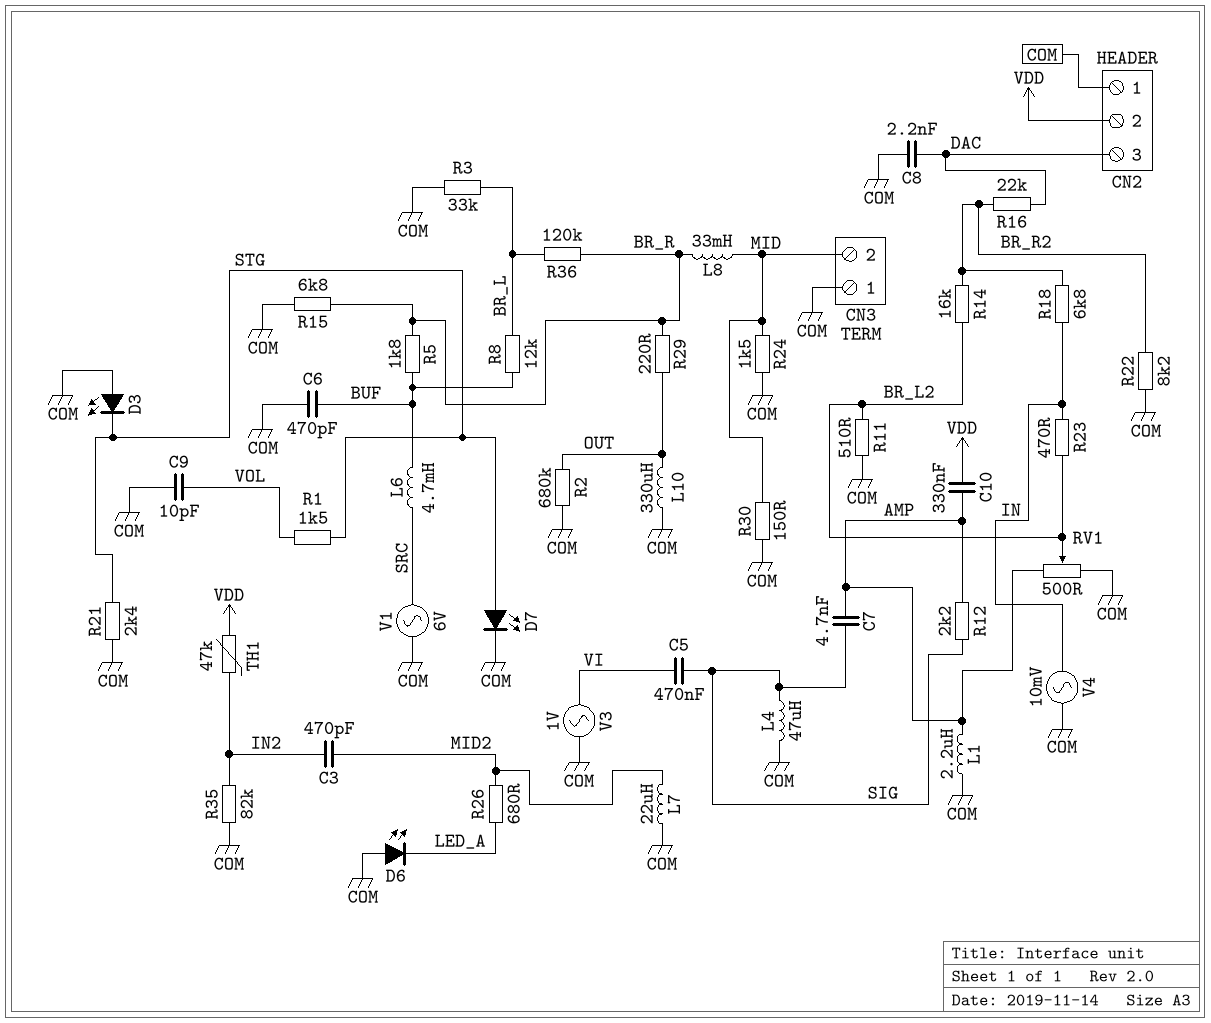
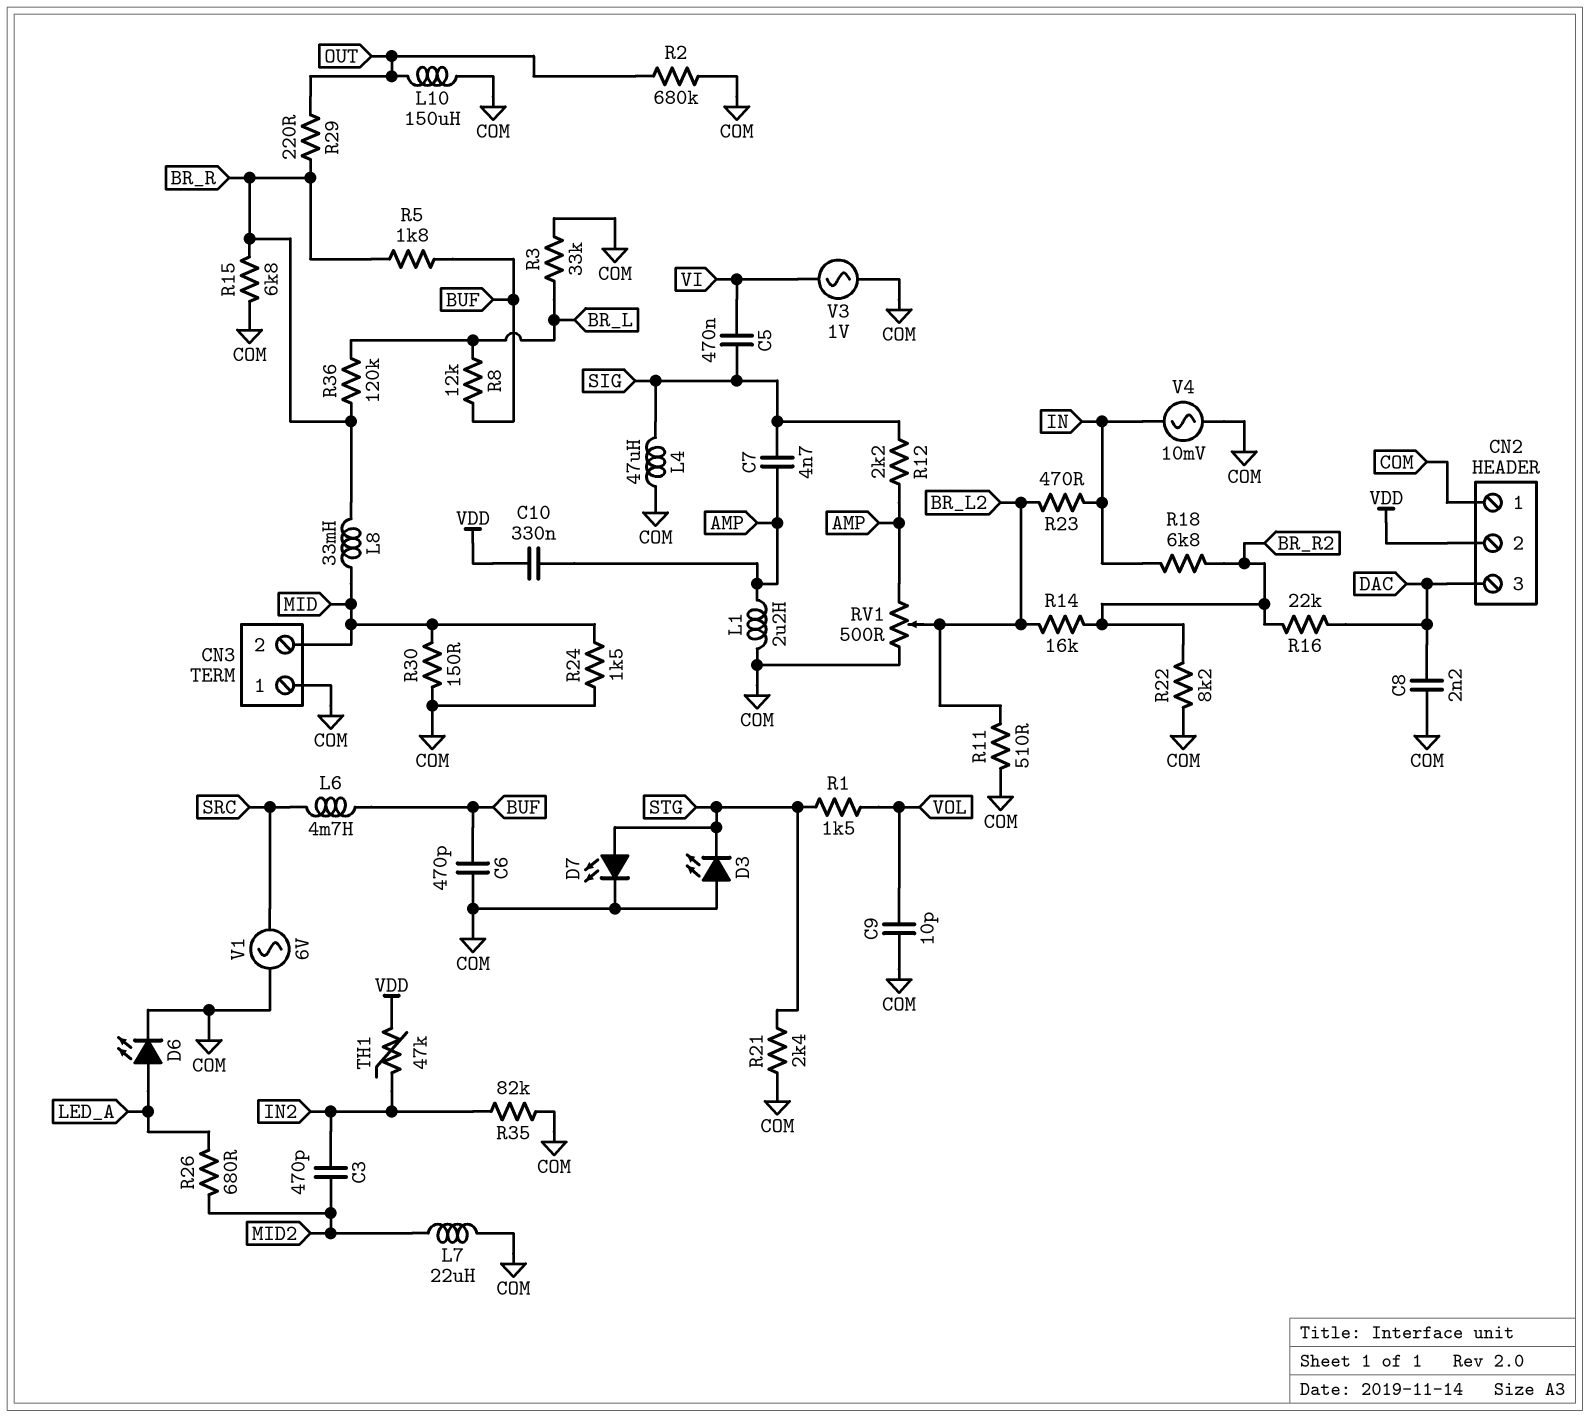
D6: LED (A COM, K LED_A) -> LED (A LED_A, K COM)
L10: 330uH (COM, OUT) -> 150uH (COM, OUT)

